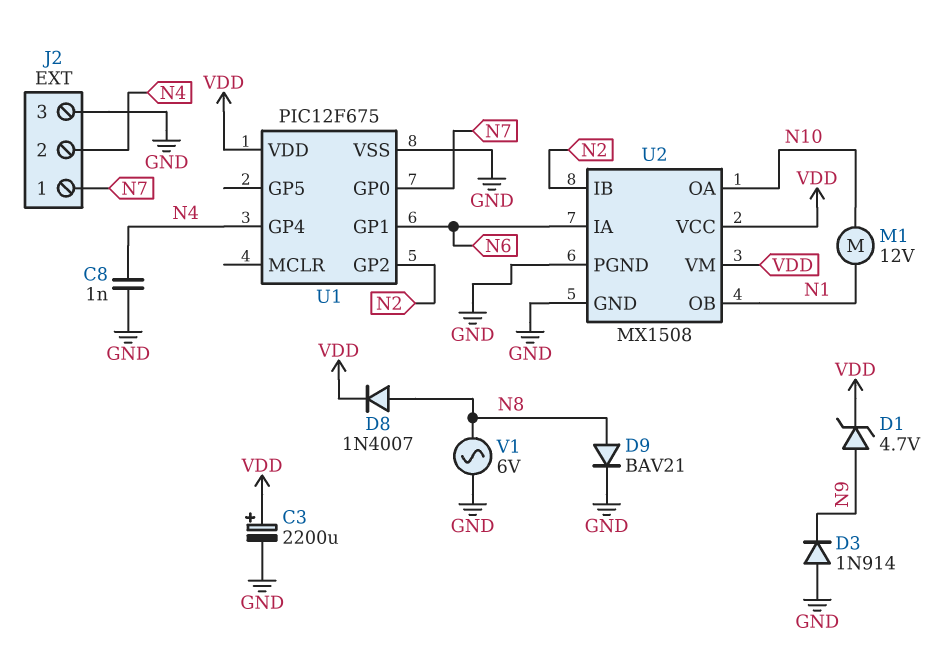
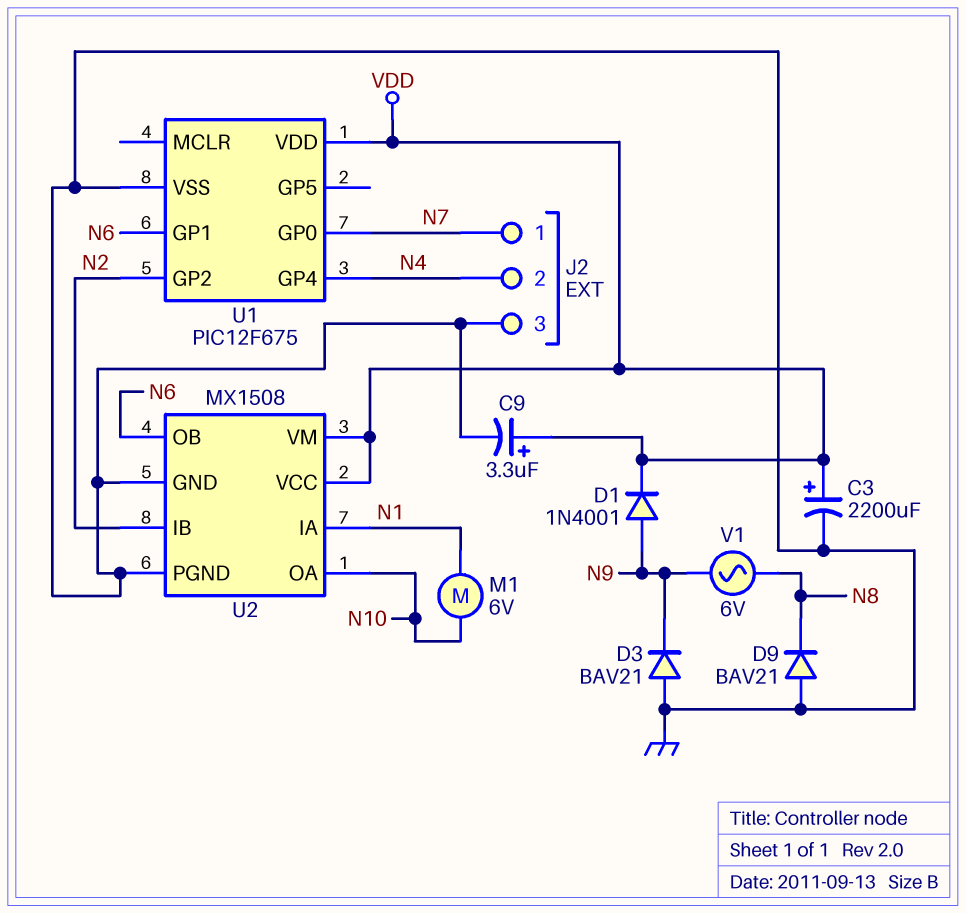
C8: 1nF (GND, N4) -> none
C9: none -> 3.3uF (plus VDD, minus GND)
D1: zener 4.7V (A N9, K VDD) -> diode 1N4001 (A N9, K VDD)
D3: diode 1N914 (A GND, K N9) -> diode BAV21 (A GND, K N9)
D8: diode 1N4007 (A N8, K VDD) -> none
D9: diode BAV21 (A N8, K GND) -> diode BAV21 (A GND, K N8)
M1: motor 12V (N1, N10) -> motor 6V (N1, N10)
U2 pin IA: N6 -> N1
U2 pin OB: N1 -> N6
V1: AC 6V (GND, N8) -> AC 6V (N8, N9)

